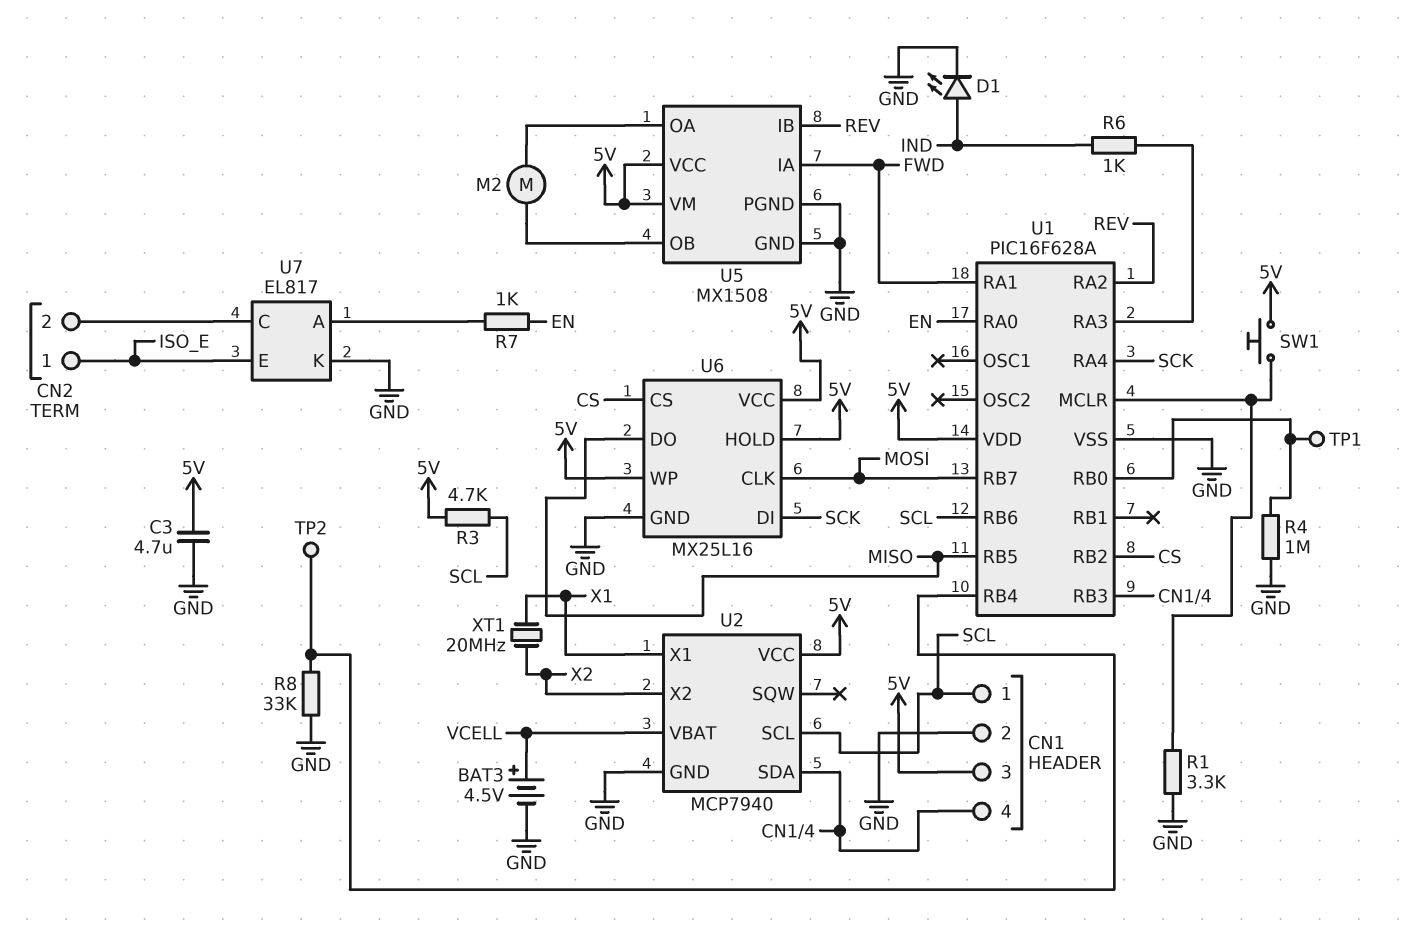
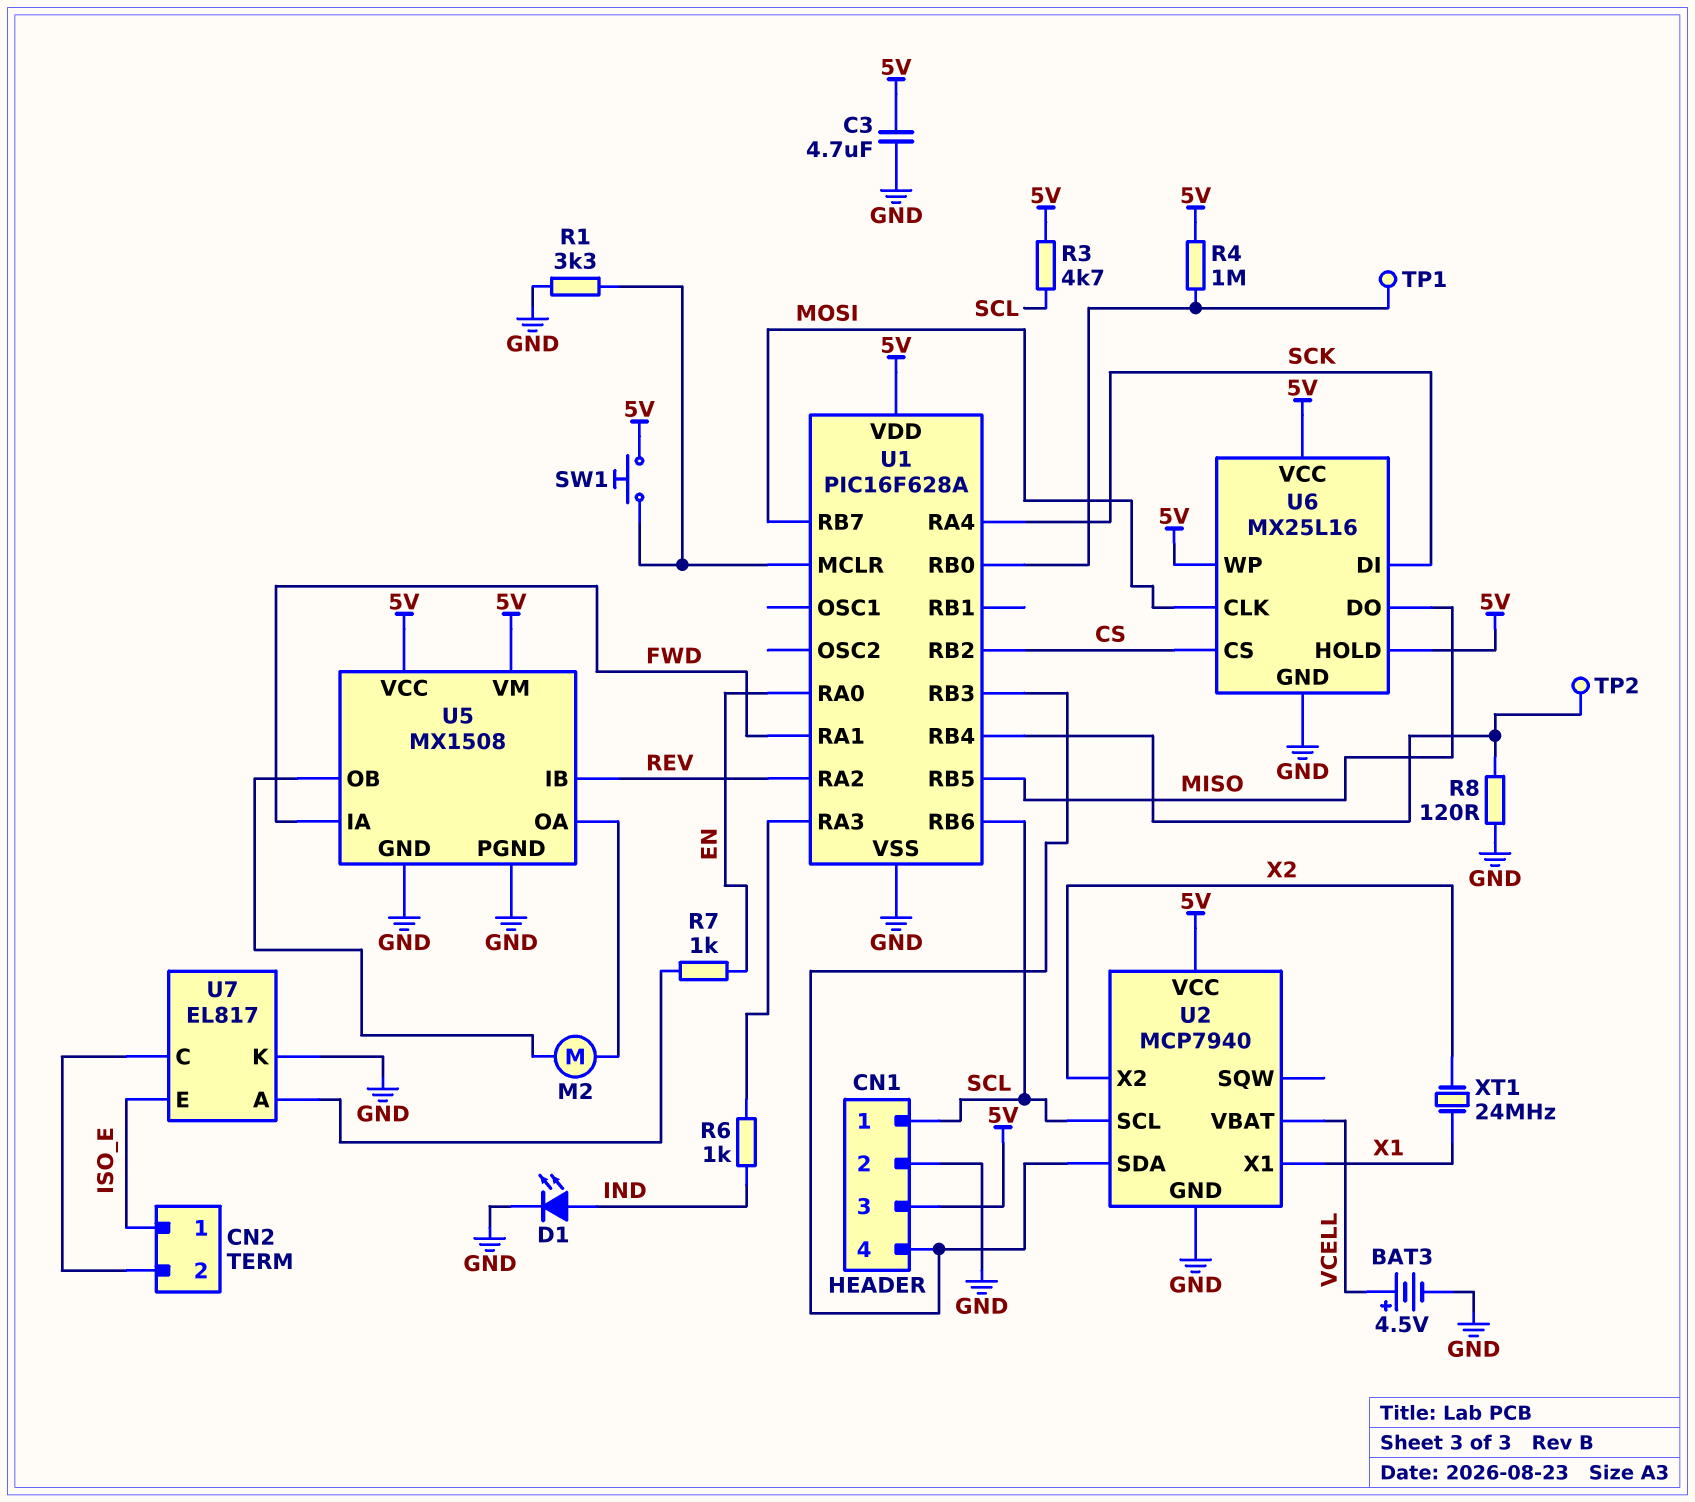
R4: 1M (GND, U1/RB0) -> 1M (5V, U1/RB0)
R8: 33k (GND, U1/RB4) -> 120 (GND, U1/RB4)
XT1: 20MHz (X1, X2) -> 24MHz (X1, X2)

